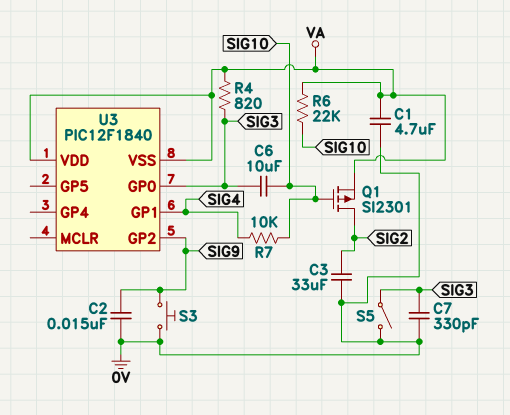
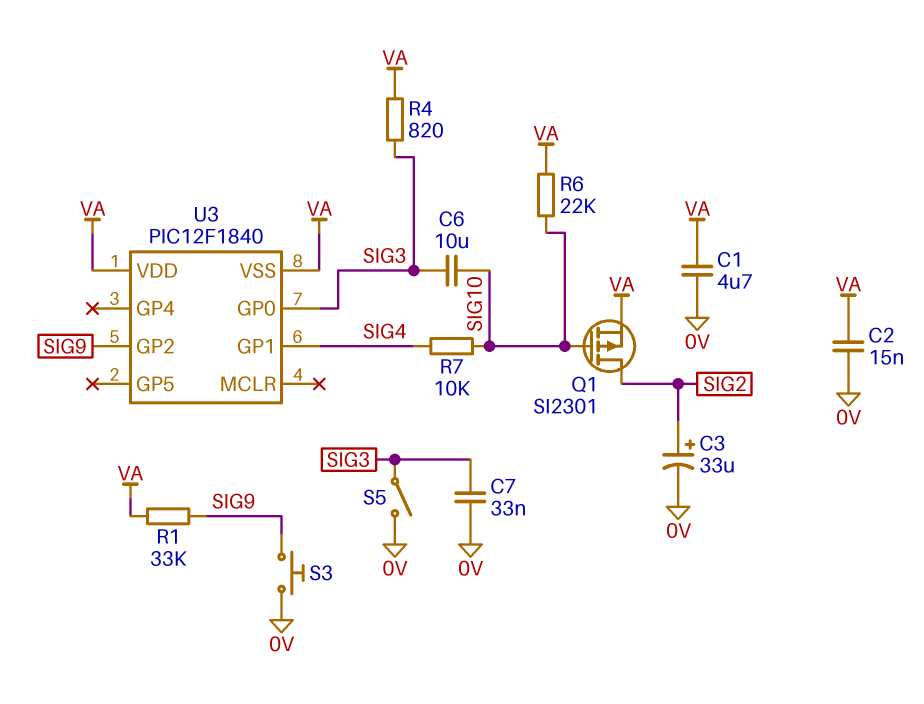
C2: 15nF (0V, SIG9) -> 15nF (0V, VA)
C3: 33uF (0V, SIG2) -> 33uF (plus SIG2, minus 0V)
C7: 330pF (0V, SIG3) -> 33nF (0V, SIG3)
R1: none -> 33k (SIG9, VA)

